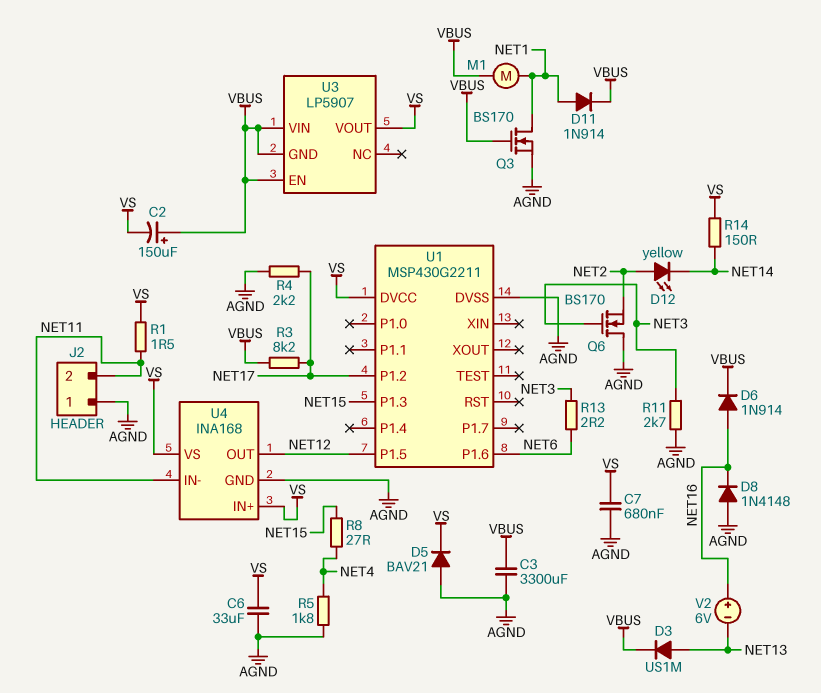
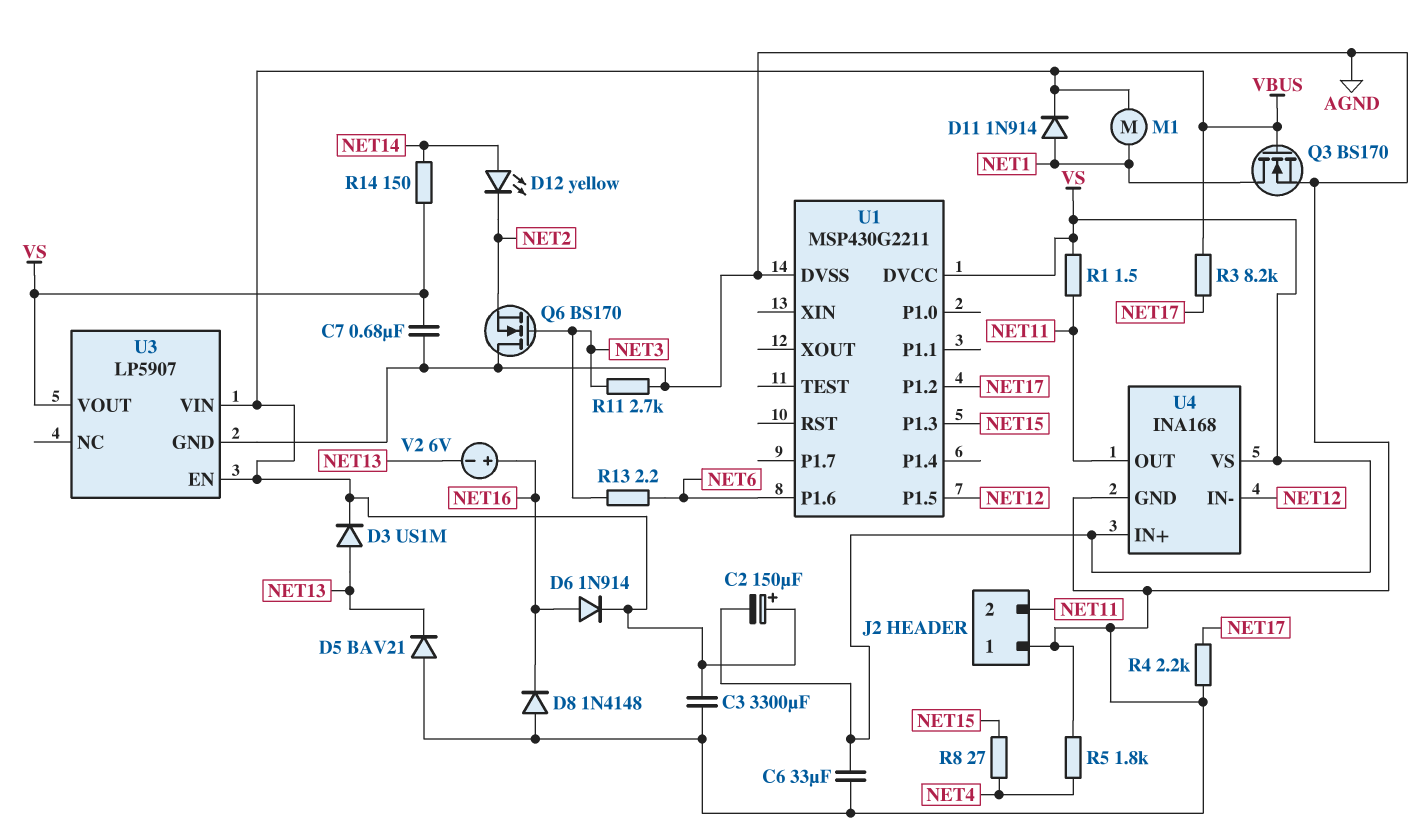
D5: diode BAV21 (A AGND, K VS) -> diode BAV21 (A AGND, K NET13)
D12: LED yellow (A NET2, K NET14) -> LED yellow (A NET14, K NET2)
U3 pin GND: VBUS -> AGND
U4 pin IN-: NET11 -> NET12
U4 pin OUT: NET12 -> NET11

